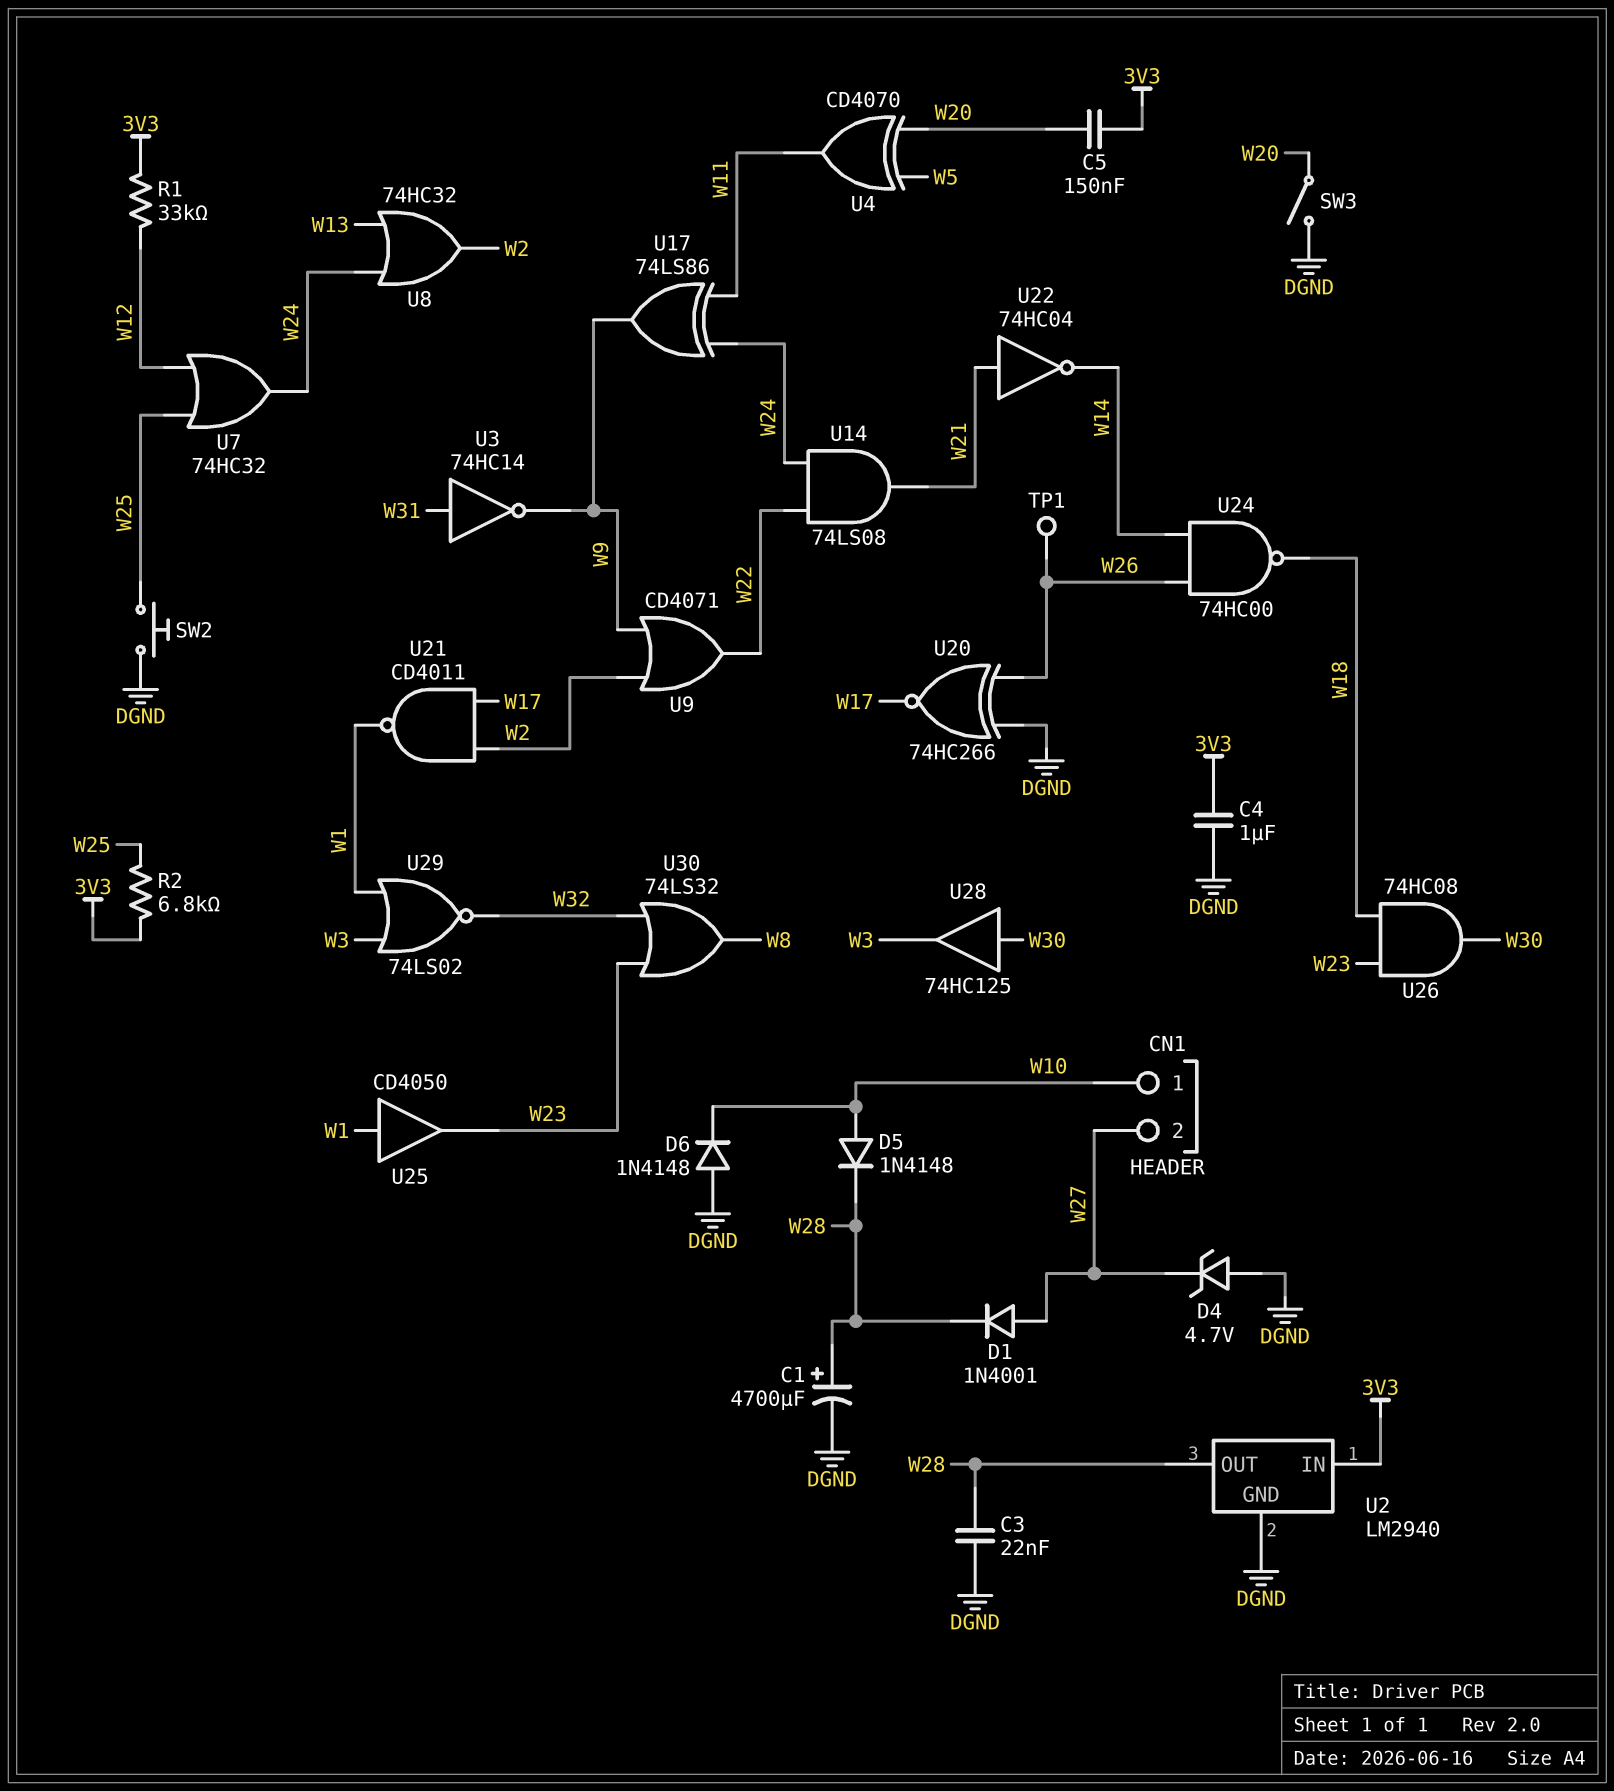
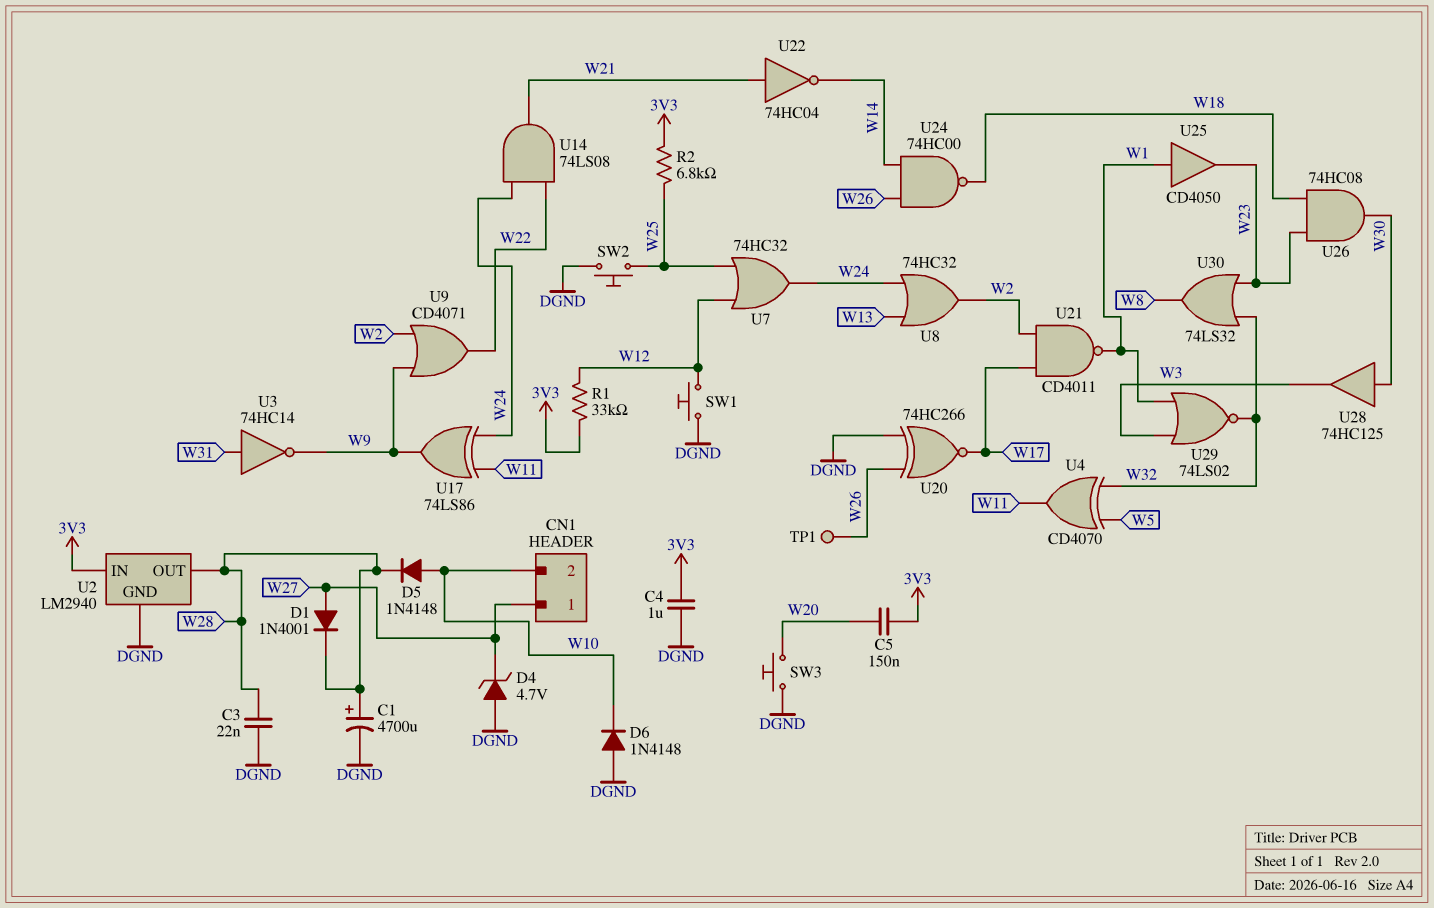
CN1 pin 1: W10 -> W27
CN1 pin 2: W27 -> W10
SW1: none -> button (DGND, W12)
SW3: switch (DGND, W20) -> button (DGND, W20)
U4: XOR CD4070 (in W5, in W20, out W11) -> XOR CD4070 (in W5, in W32, out W11)

